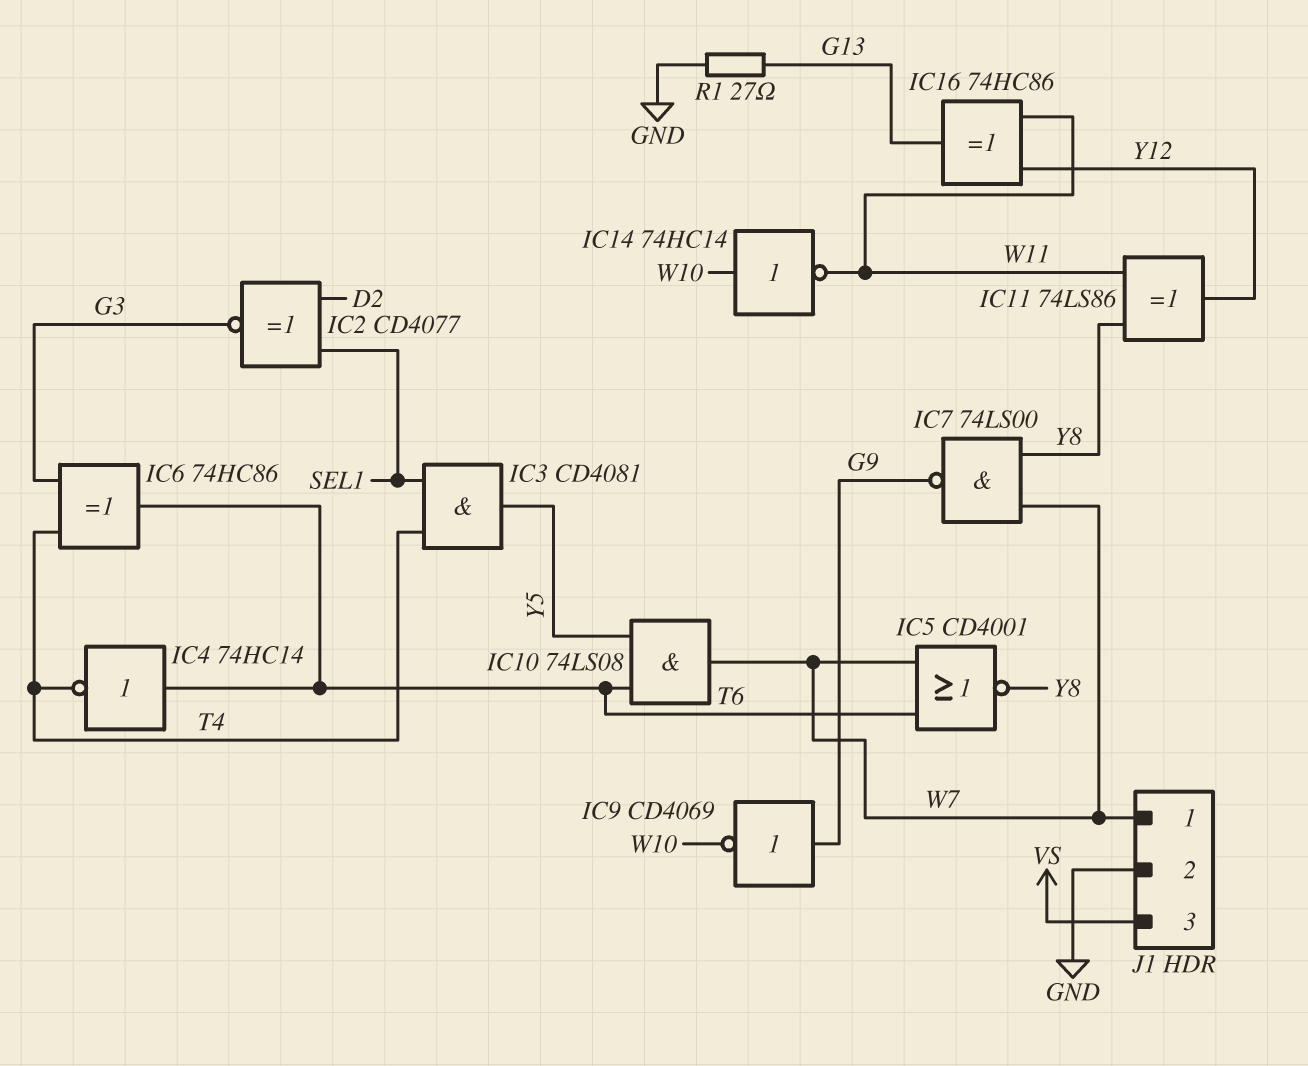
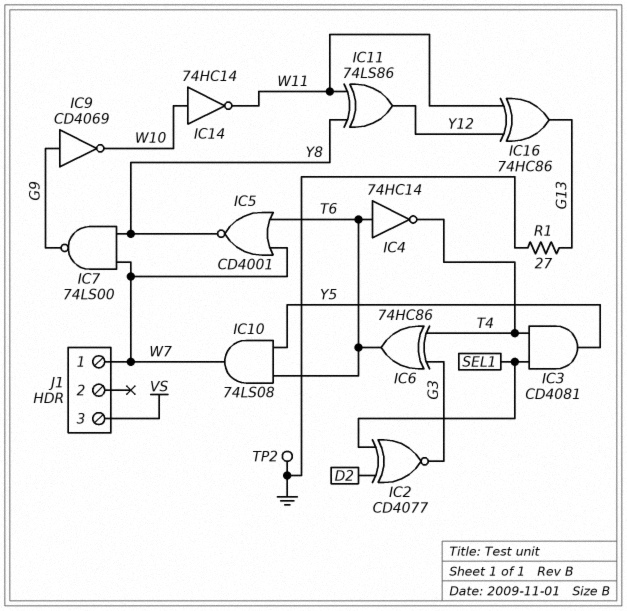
J1 pin 2: GND -> none
TP2: none -> test point (GND)

